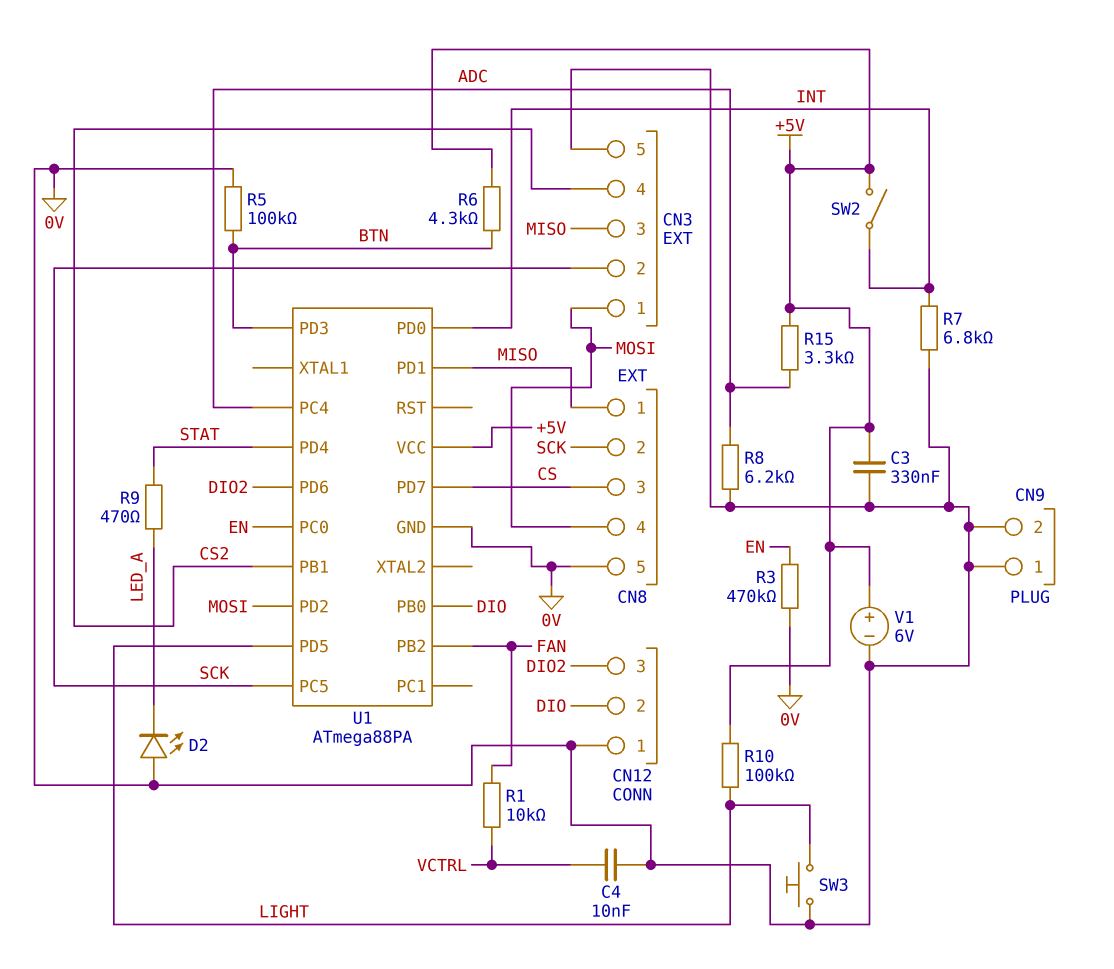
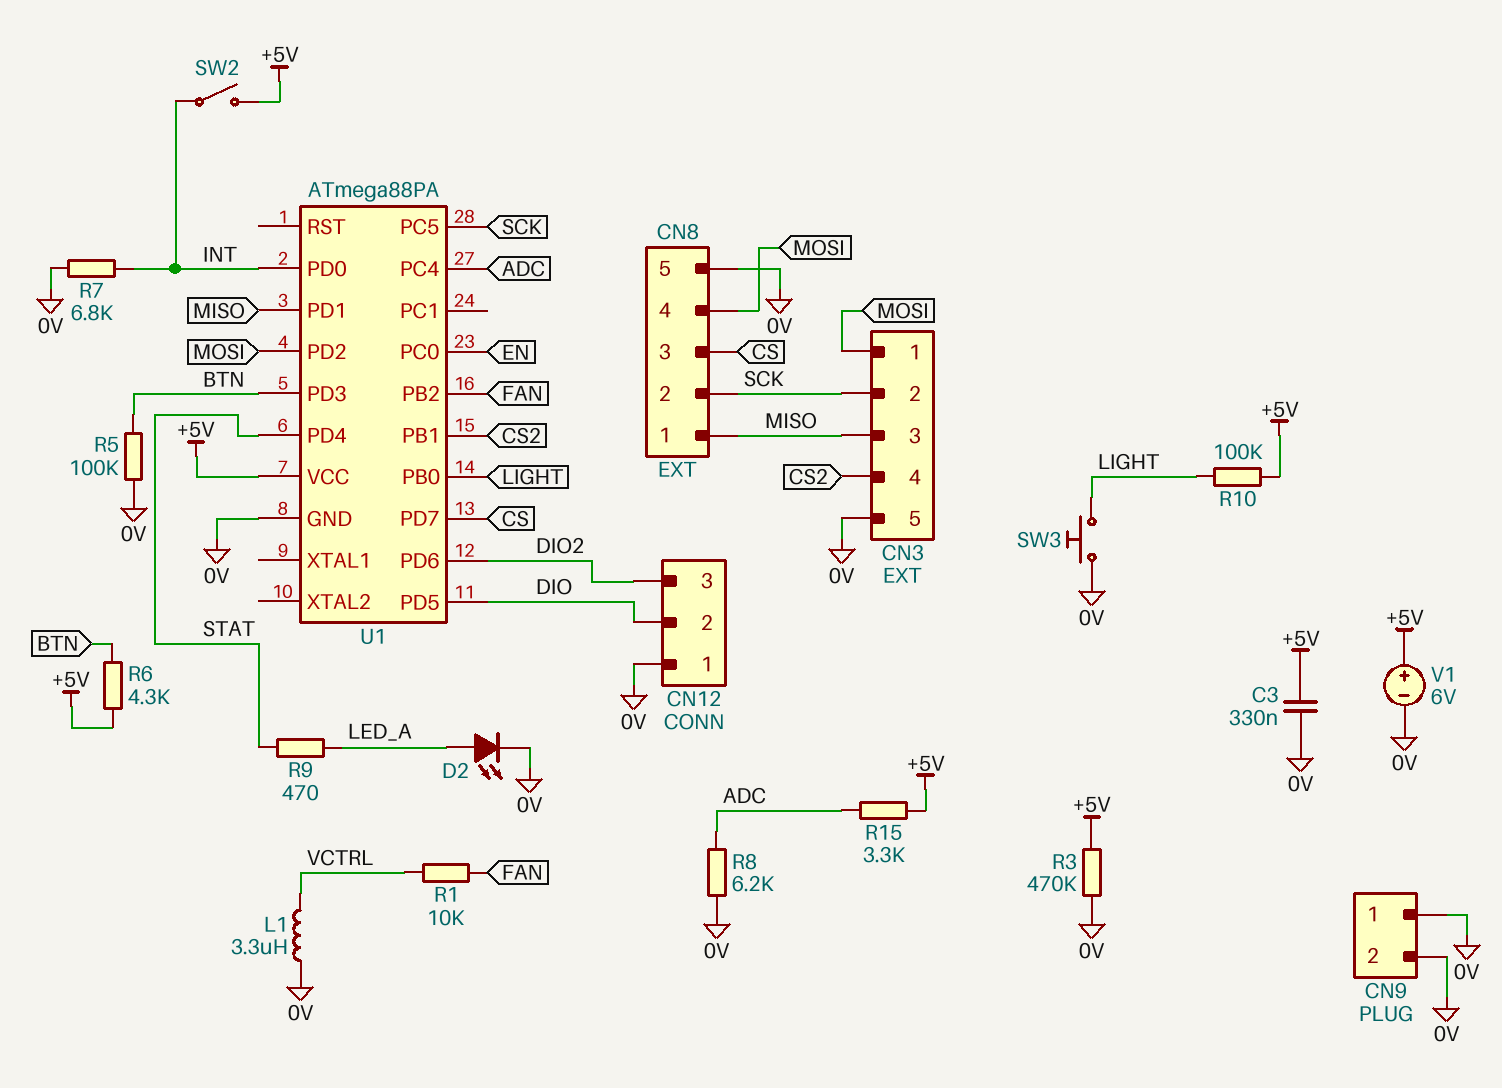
C4: 10nF (0V, VCTRL) -> none
D2: LED (A 0V, K LED_A) -> LED (A LED_A, K 0V)
L1: none -> 3.3uH (0V, VCTRL)
R3: 470k (0V, EN) -> 470k (+5V, 0V)
U1 pin PB0: DIO -> LIGHT
U1 pin PD5: LIGHT -> DIO

